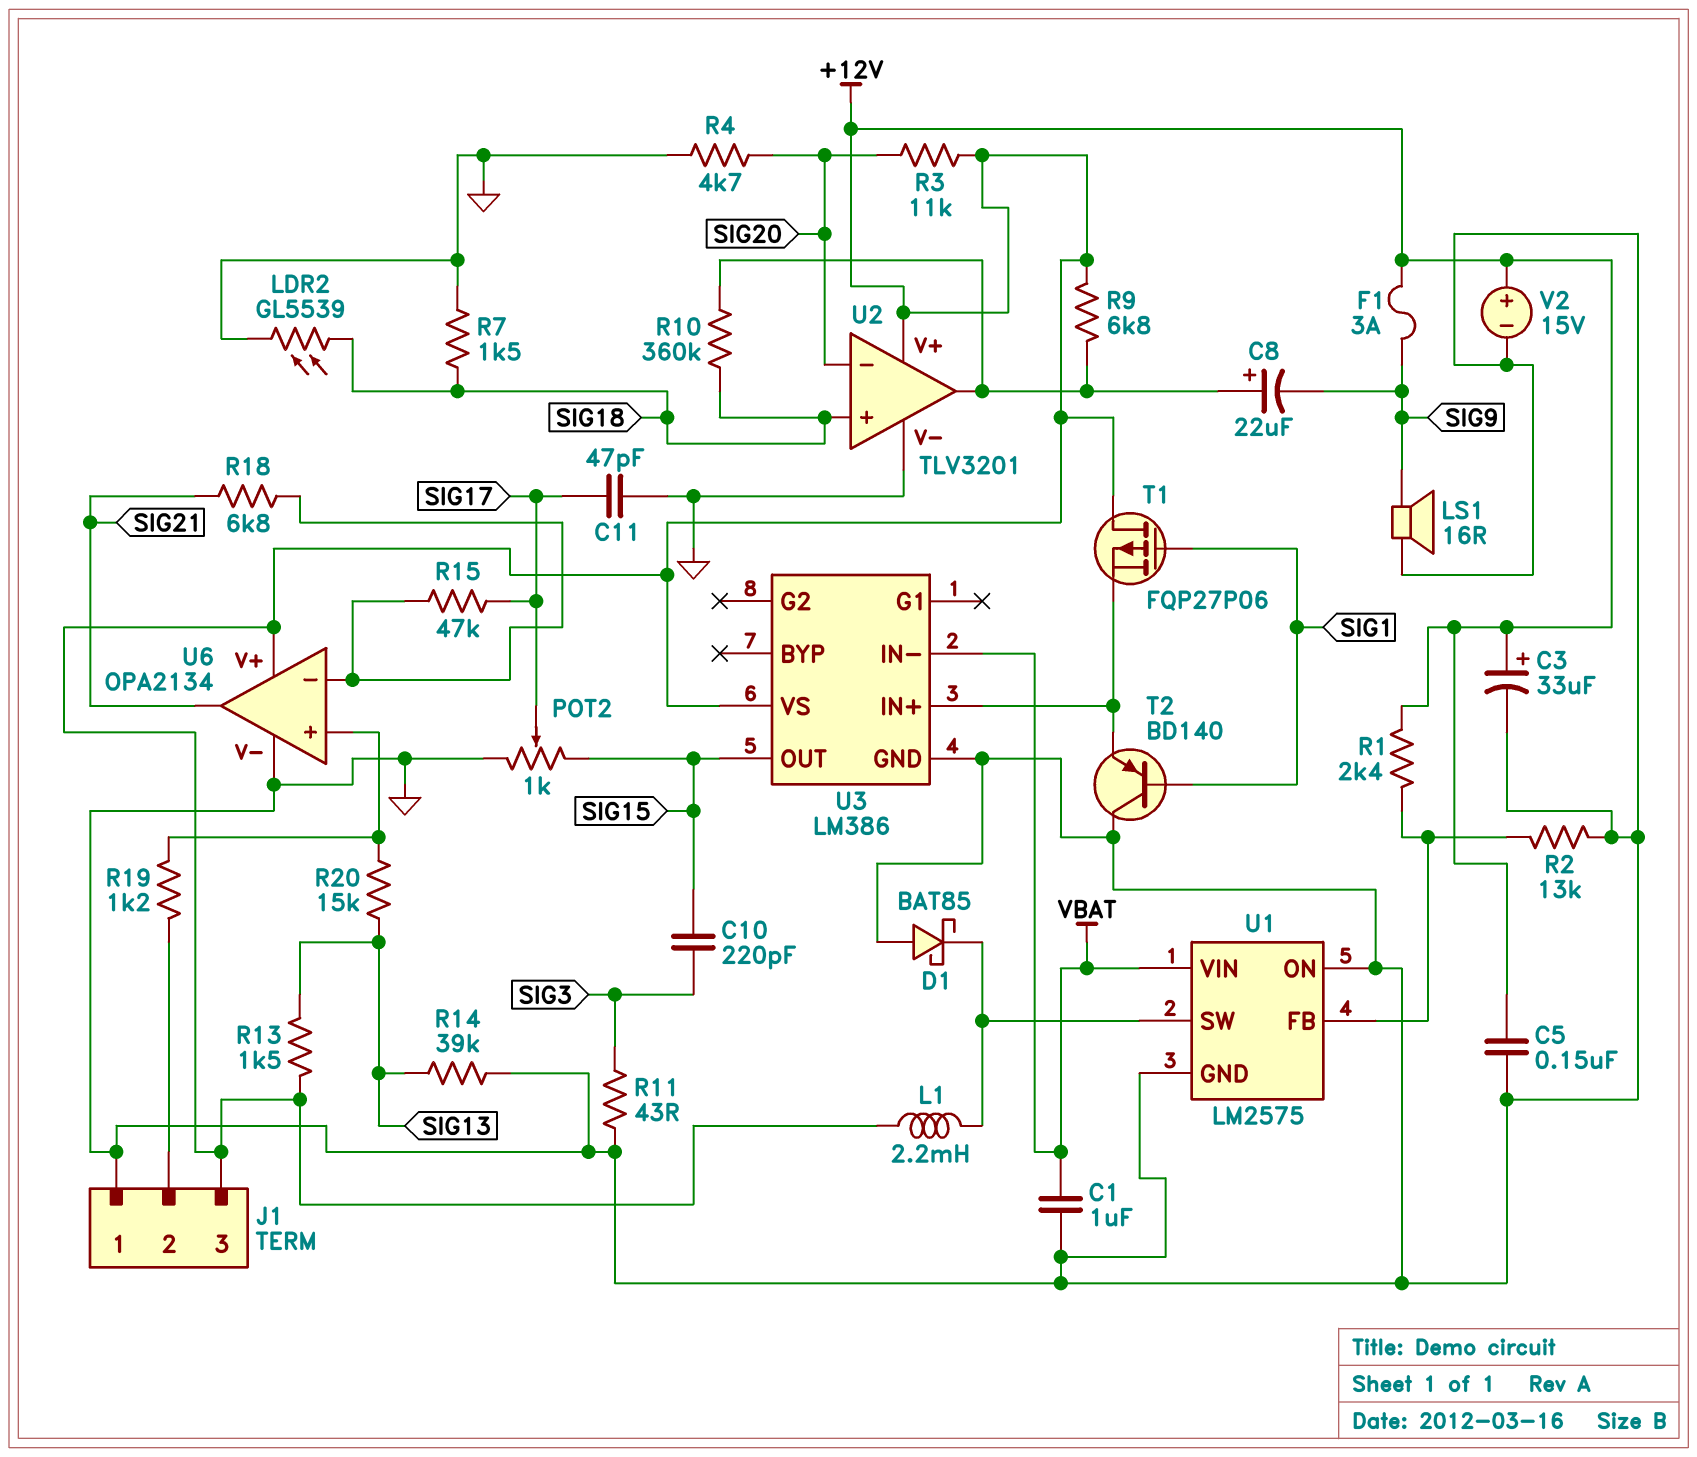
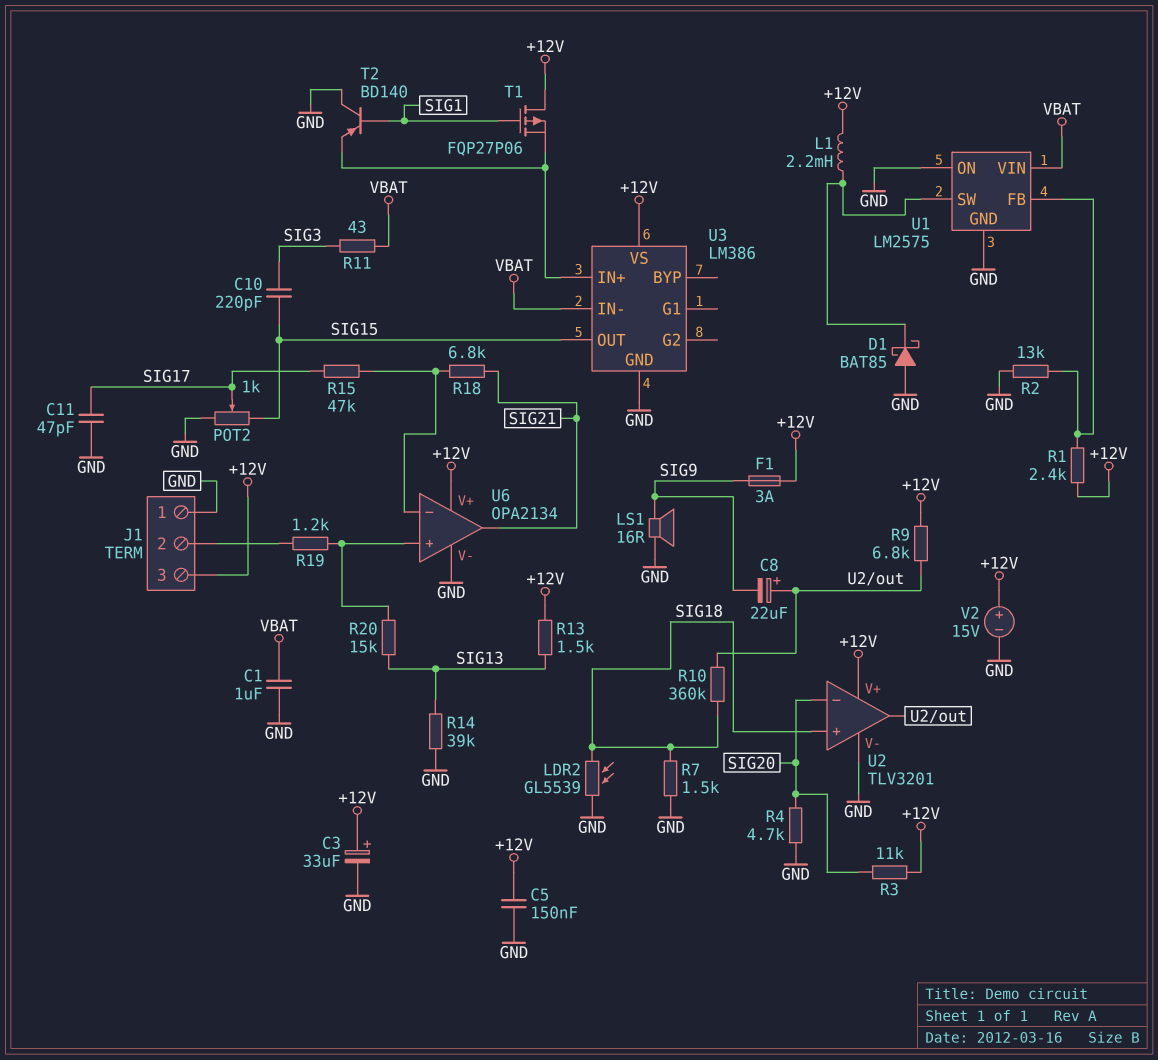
R11: 43 (GND, SIG3) -> 43 (SIG3, VBAT)

